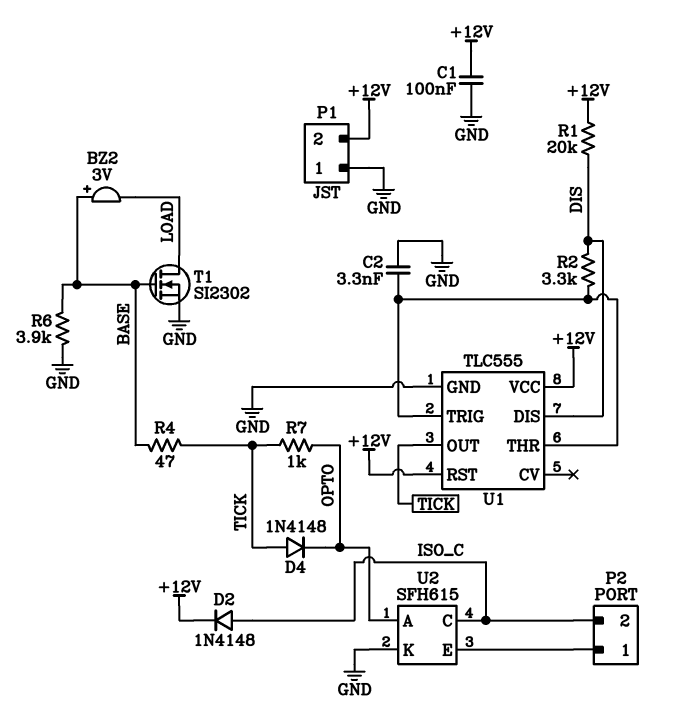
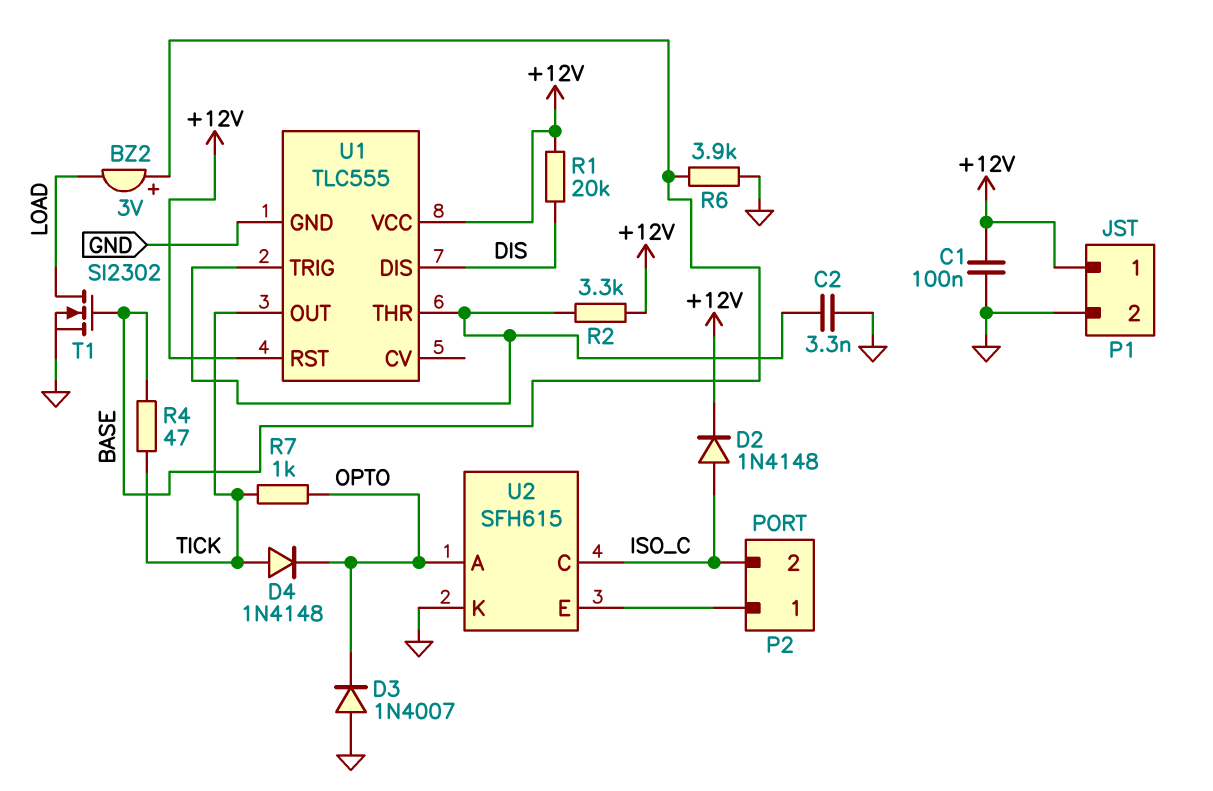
D3: none -> diode 1N4007 (A GND, K OPTO)
P1 pin 1: GND -> +12V
P1 pin 2: +12V -> GND
R2: 3.3k (DIS, U1/THR) -> 3.3k (+12V, U1/THR)

